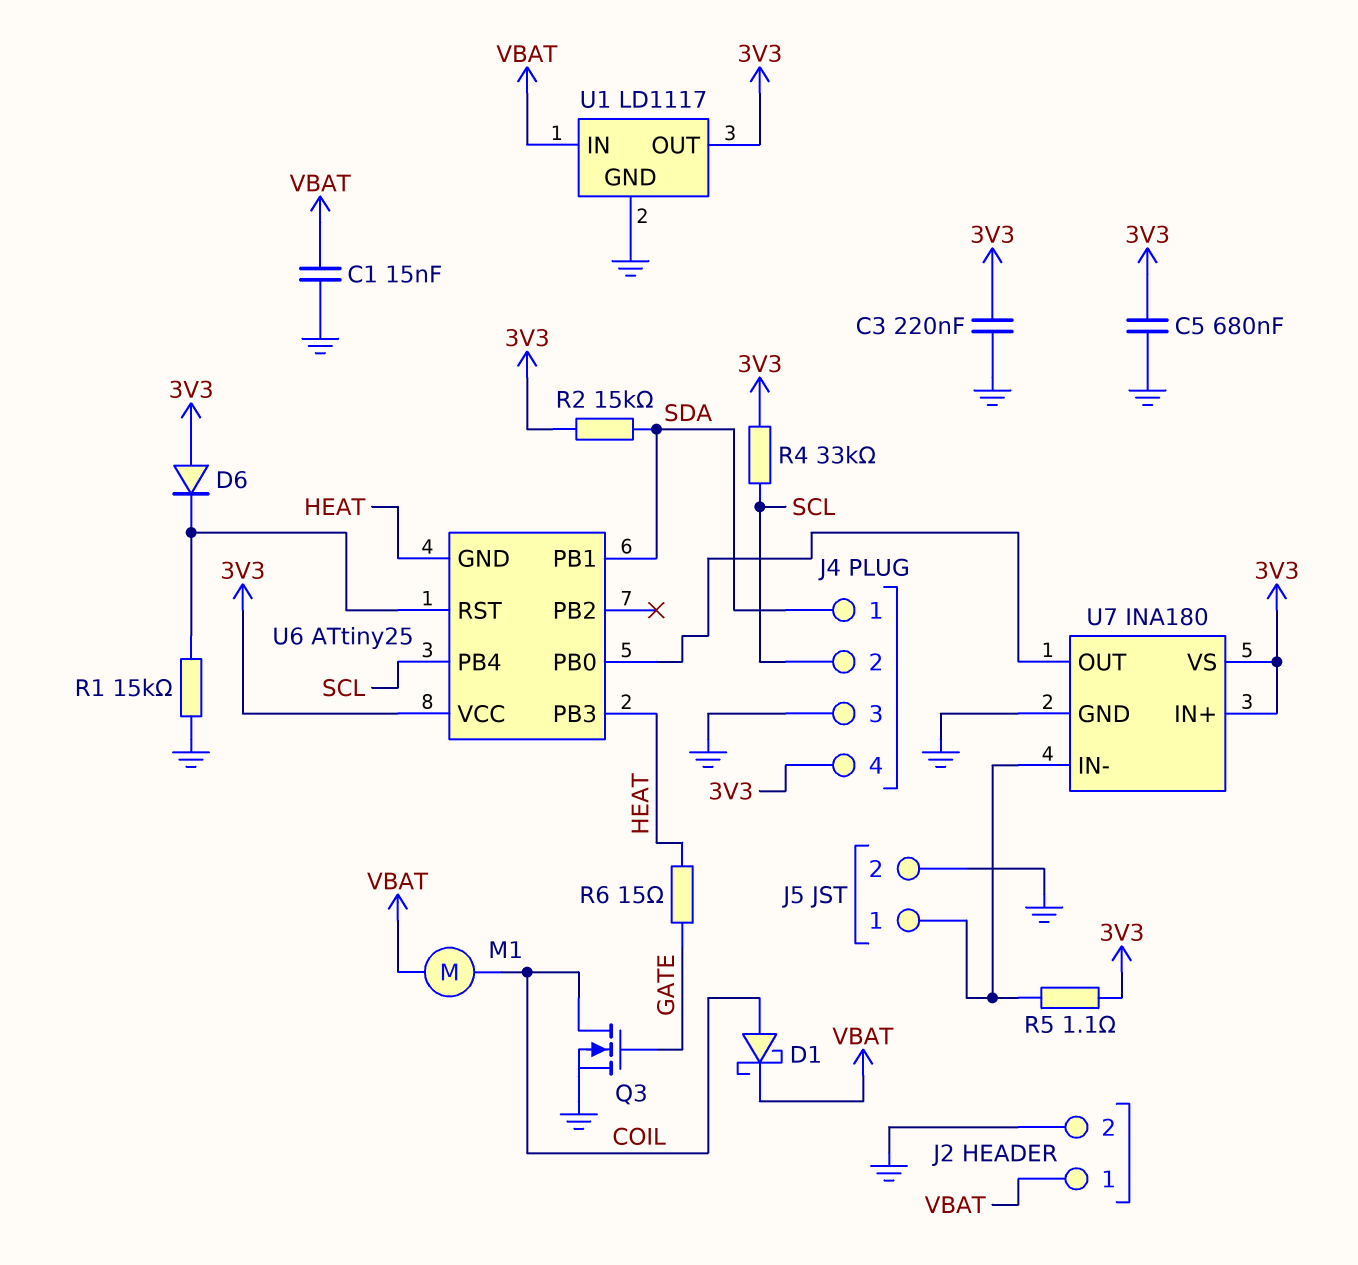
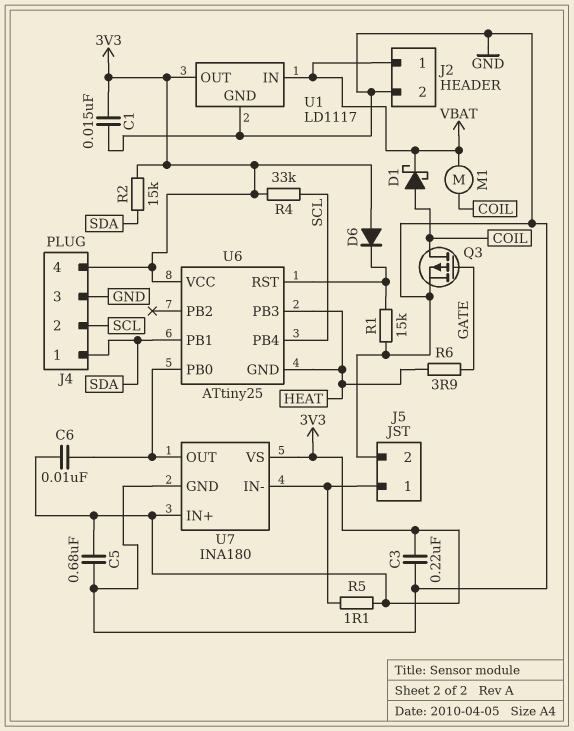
C1: 15nF (GND, VBAT) -> 15nF (3V3, GND)
C6: none -> 10nF (3V3, U6/PB0)
Q3: NMOS (G GATE, D COIL, S GND) -> PMOS (G GATE, D COIL, S GND)
R6: 15 (GATE, HEAT) -> 3.9 (GATE, HEAT)

